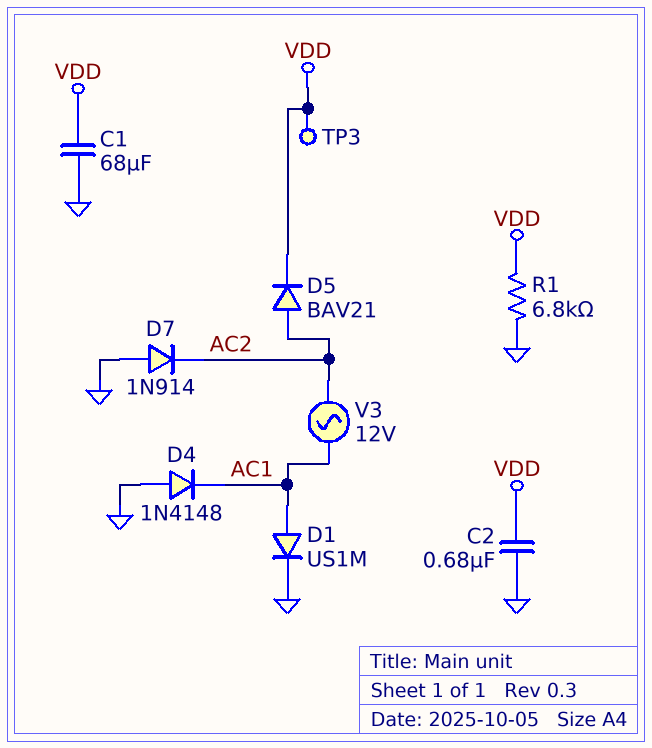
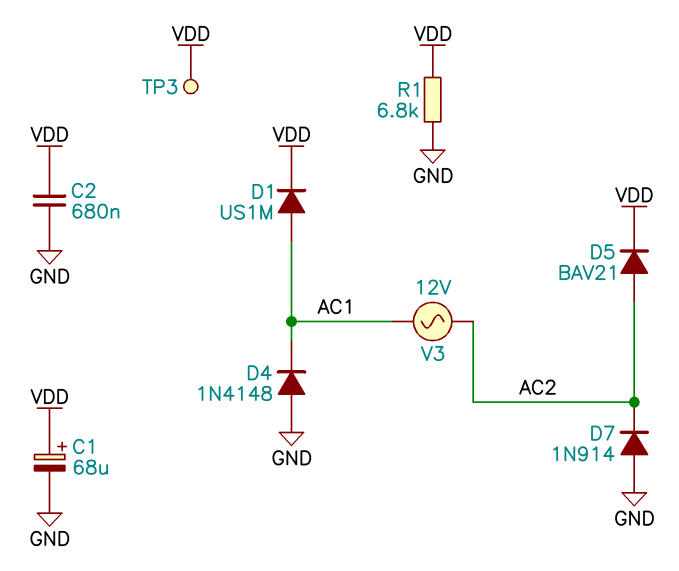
C1: 68uF (GND, VDD) -> 68uF (plus VDD, minus GND)
D1: diode US1M (A AC1, K GND) -> diode US1M (A AC1, K VDD)

